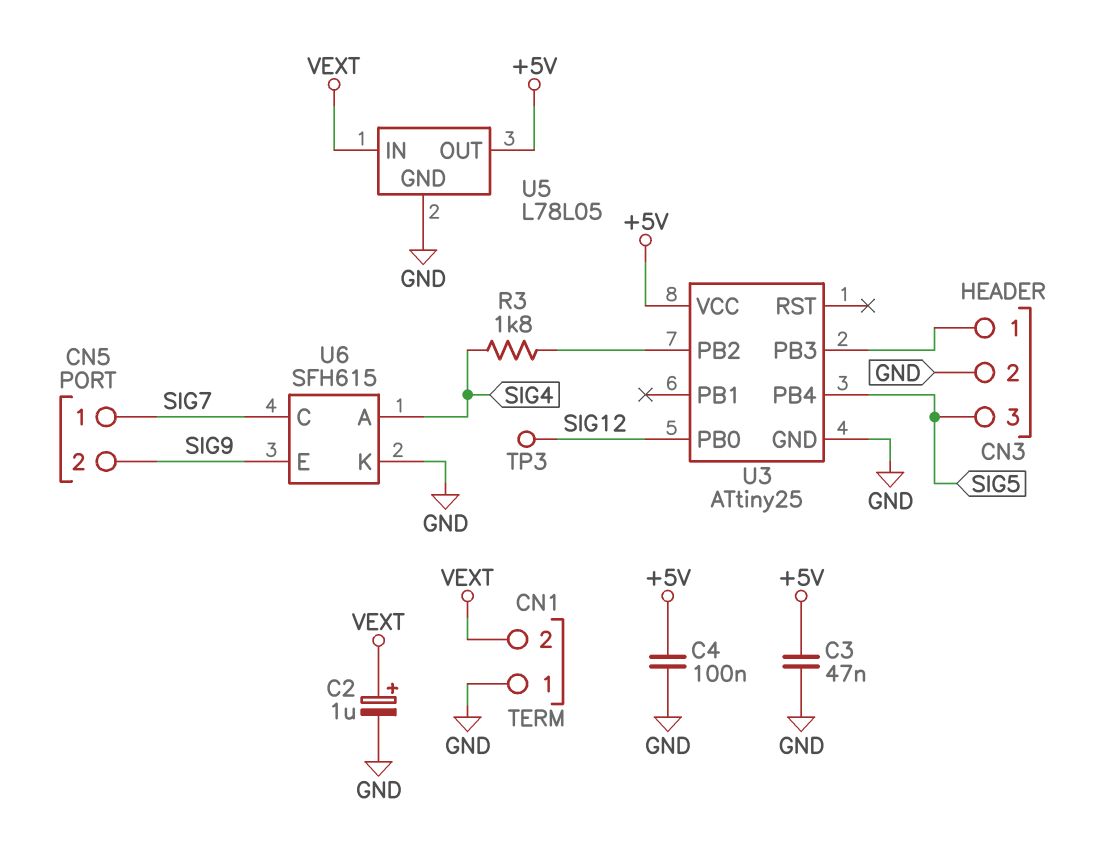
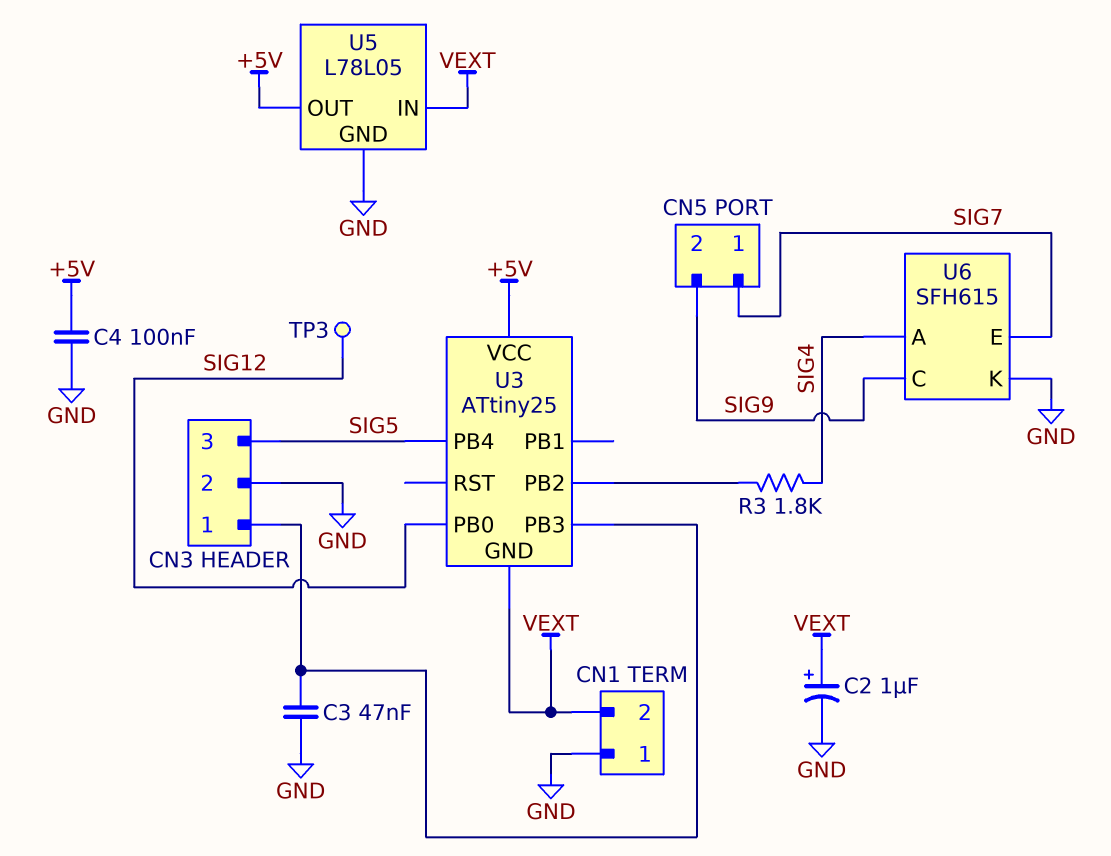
C3: 47nF (+5V, GND) -> 47nF (CN3/1, GND)
U3 pin GND: GND -> VEXT
U6 pin C: SIG7 -> SIG9
U6 pin E: SIG9 -> SIG7

